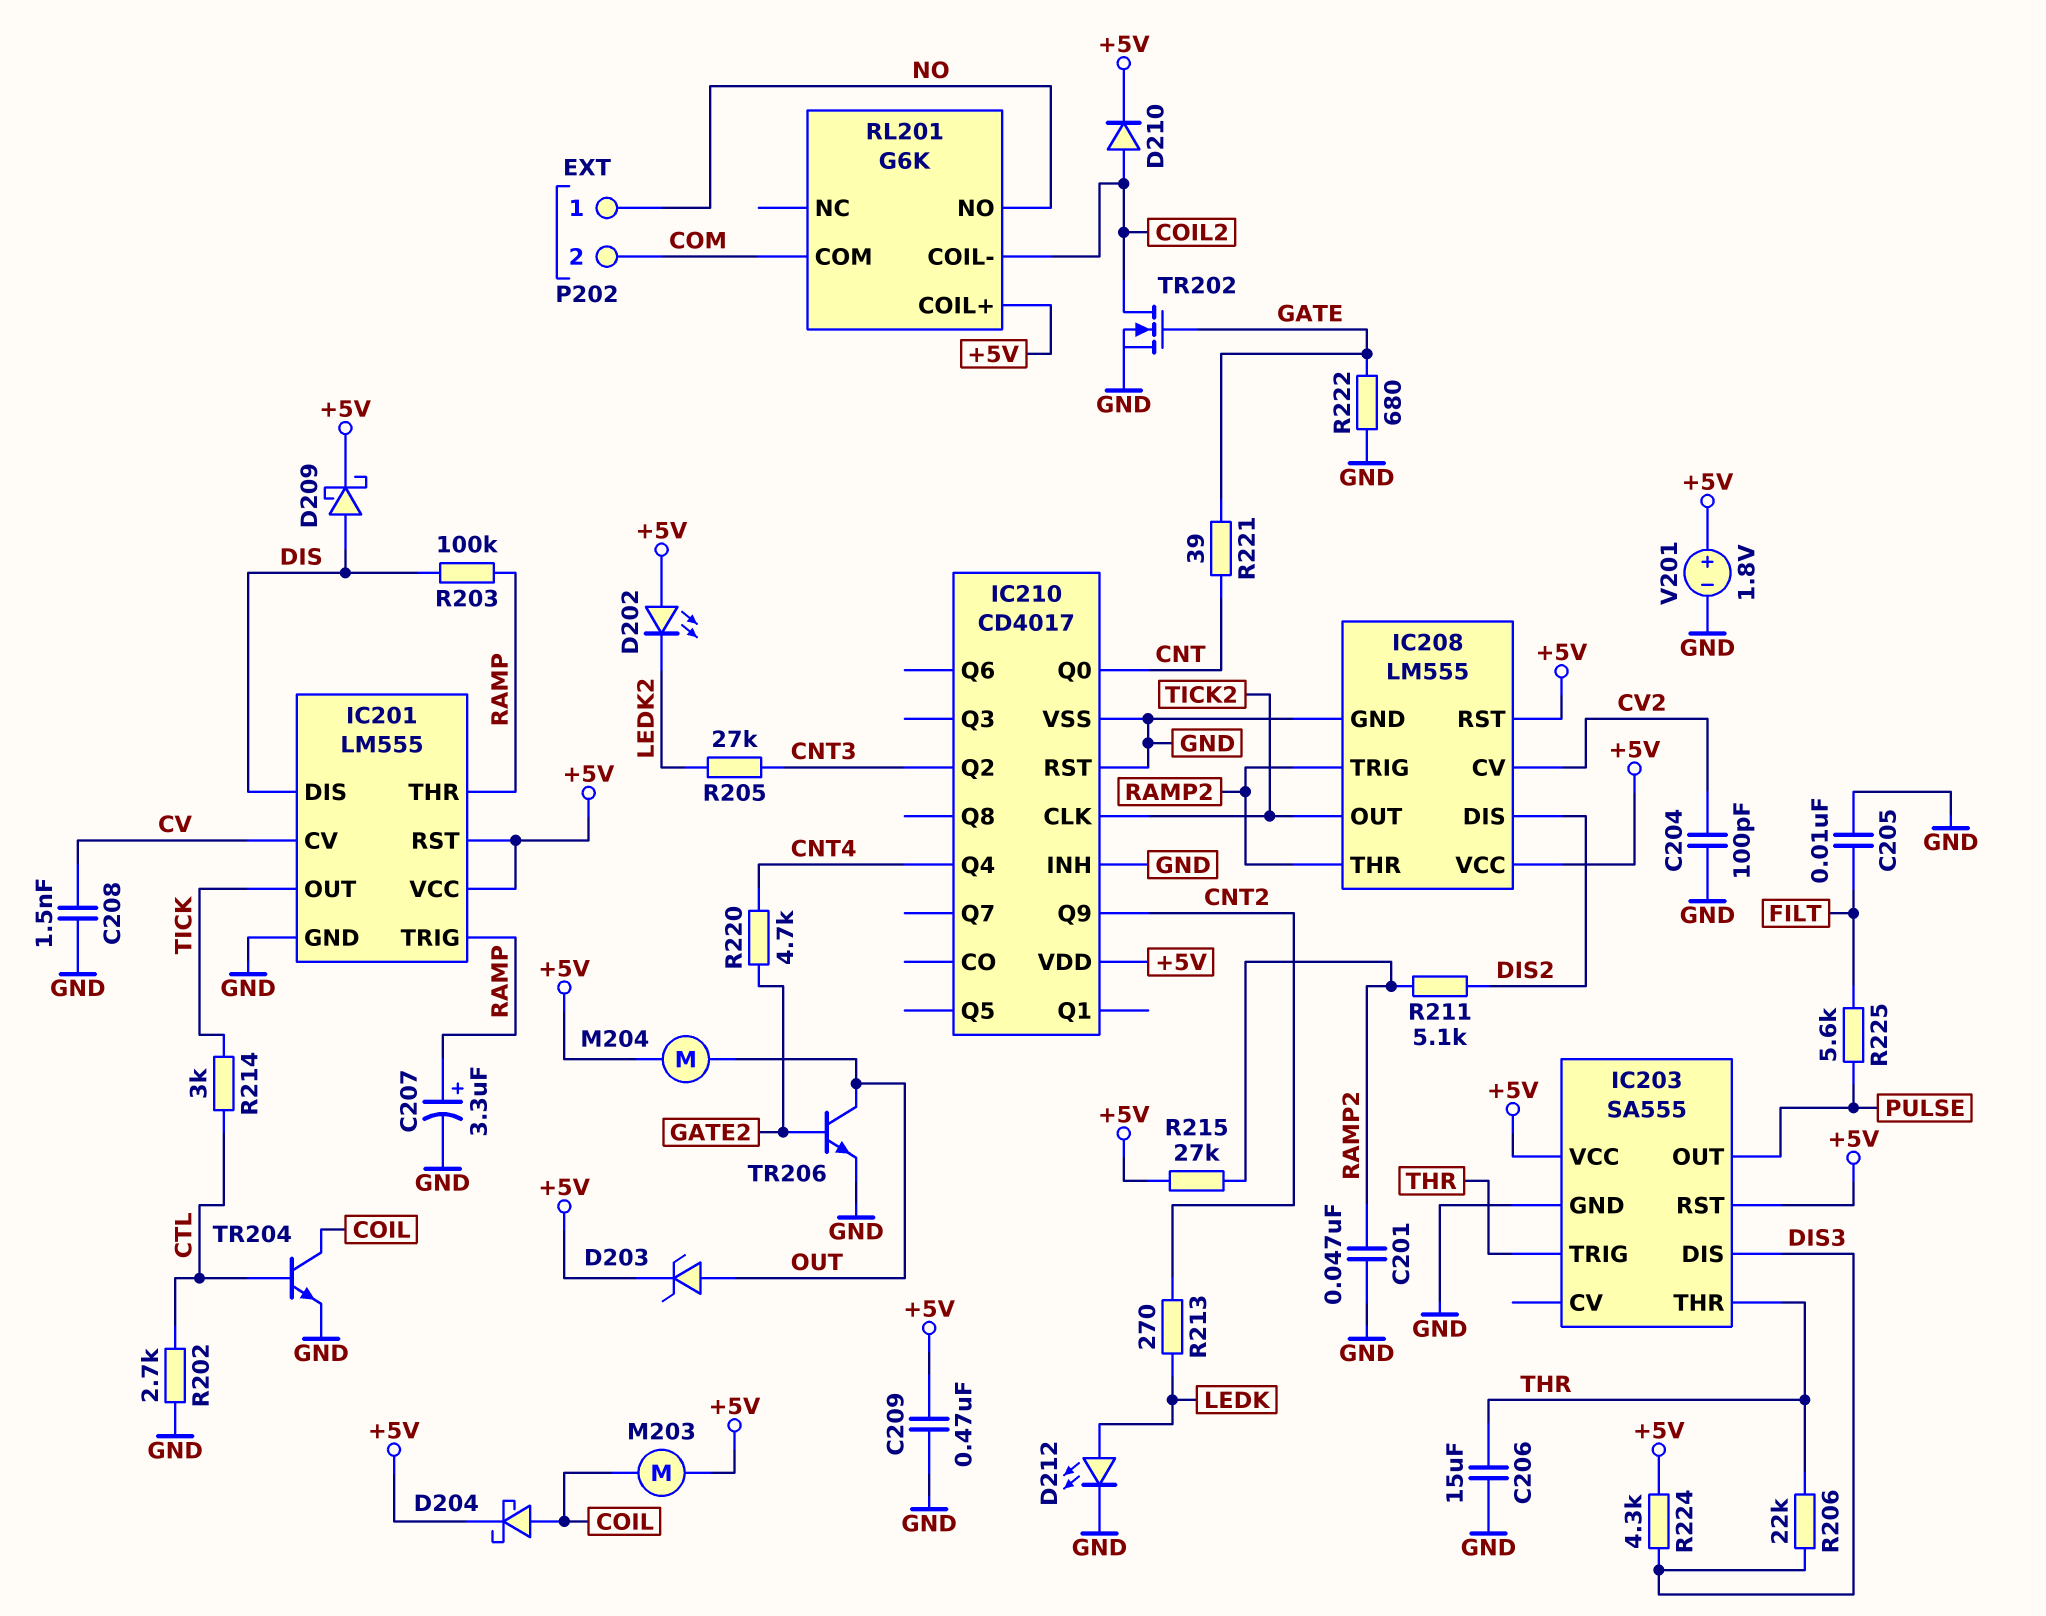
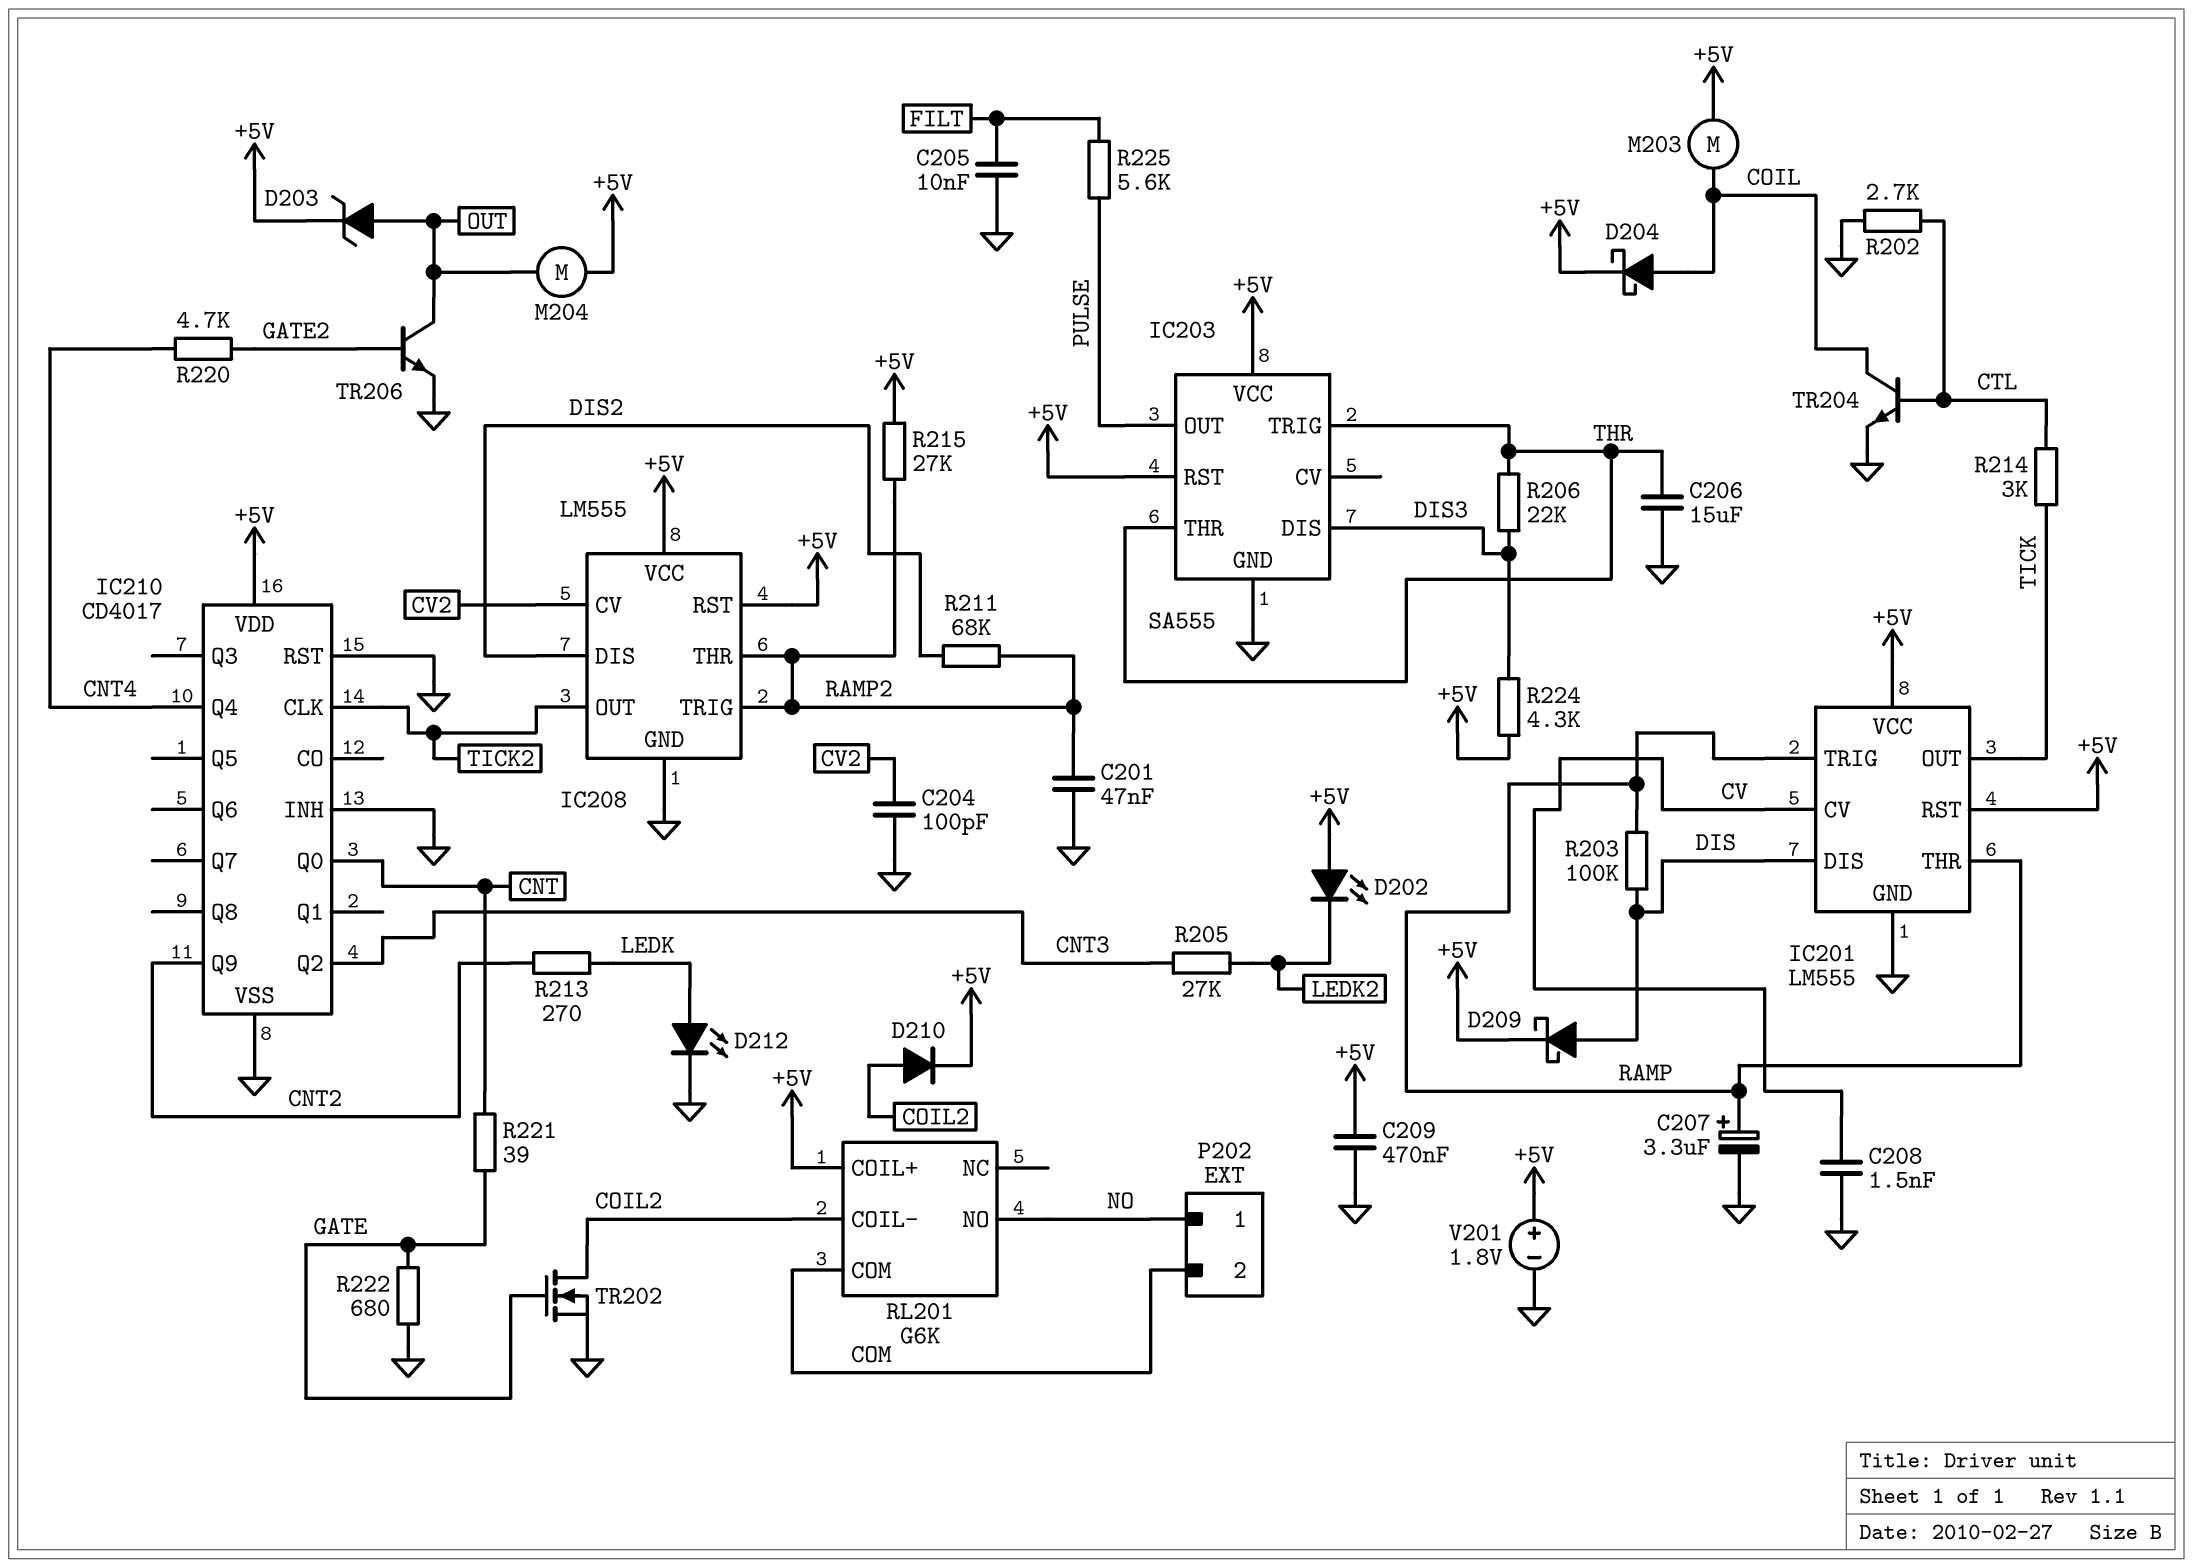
R211: 5.1k (DIS2, RAMP2) -> 68k (DIS2, RAMP2)

